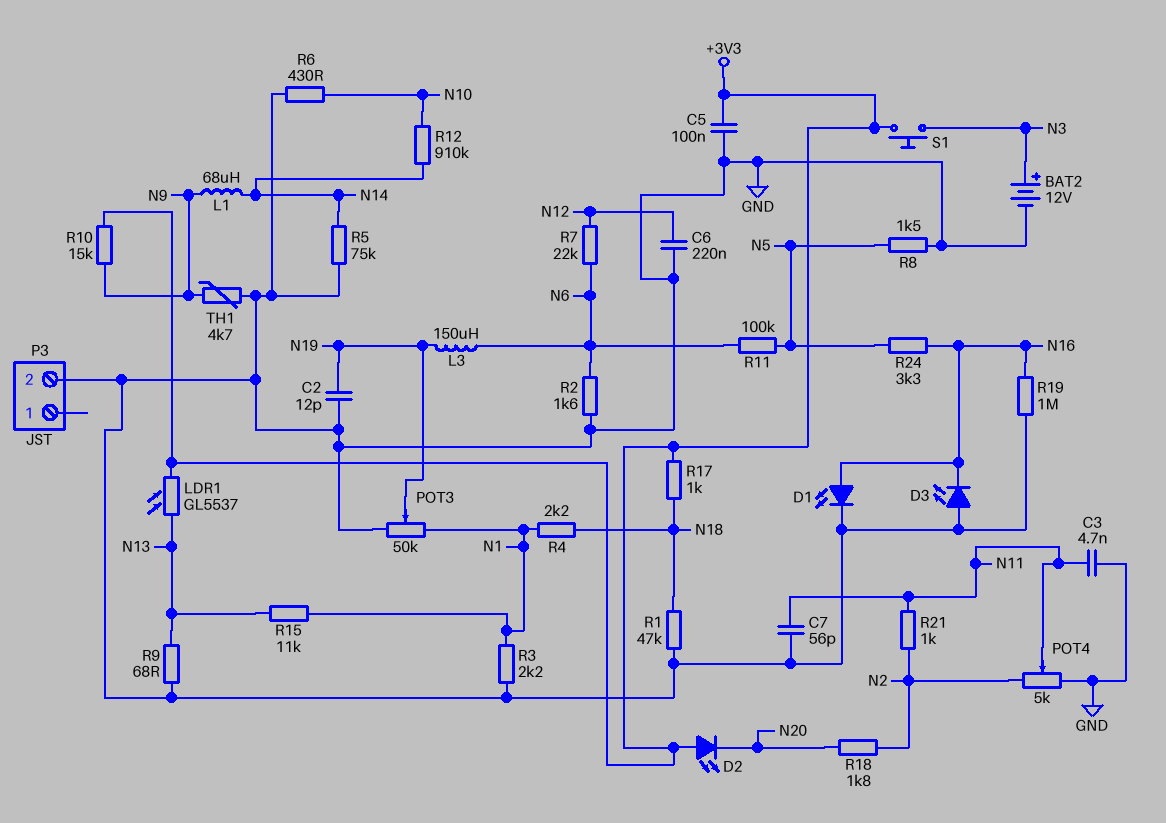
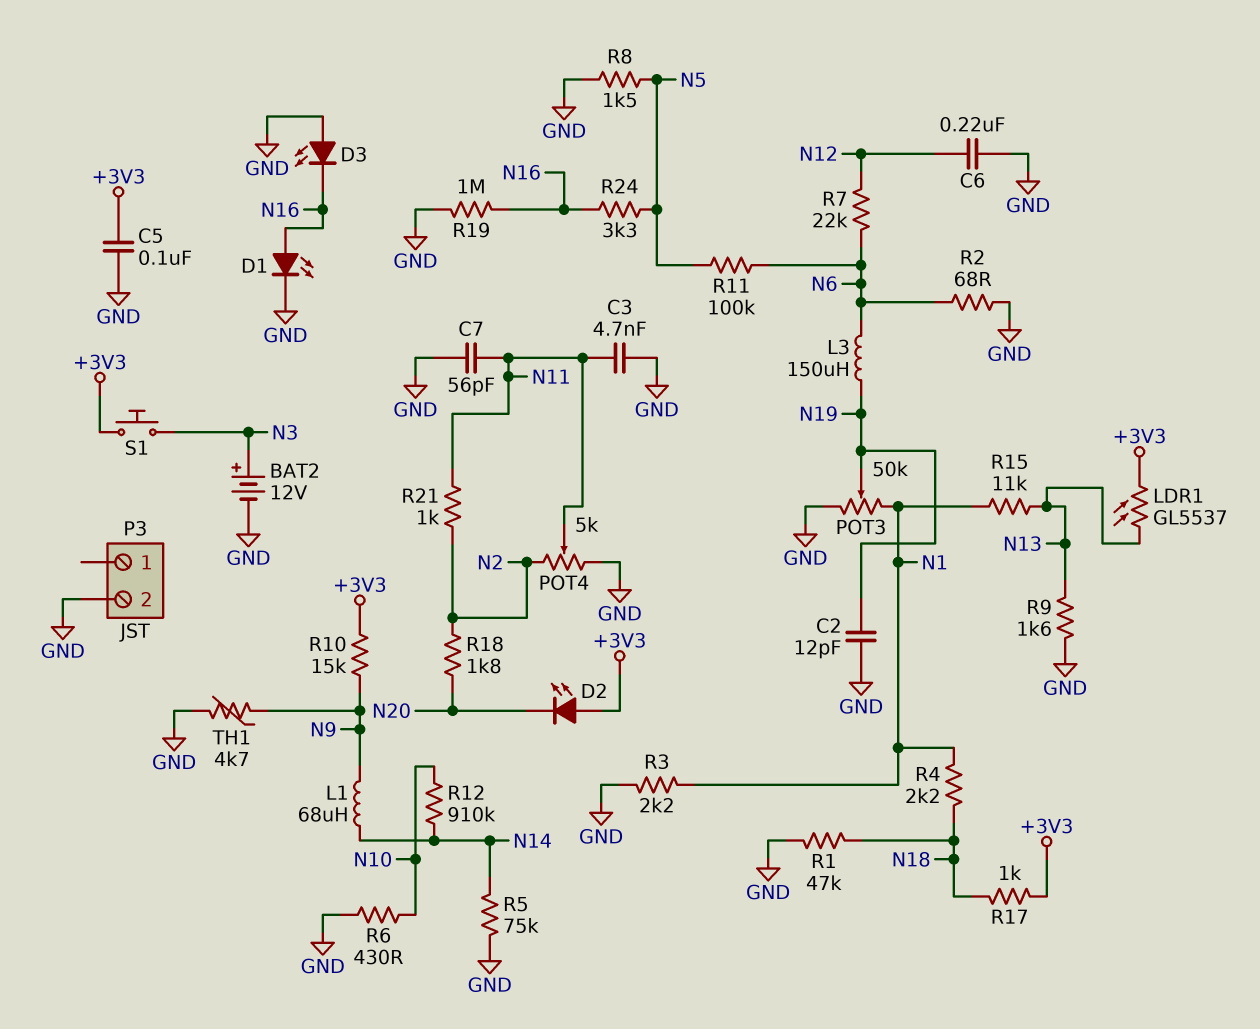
R2: 1.6k (GND, N6) -> 68 (GND, N6)
R9: 68 (GND, N13) -> 1.6k (GND, N13)

